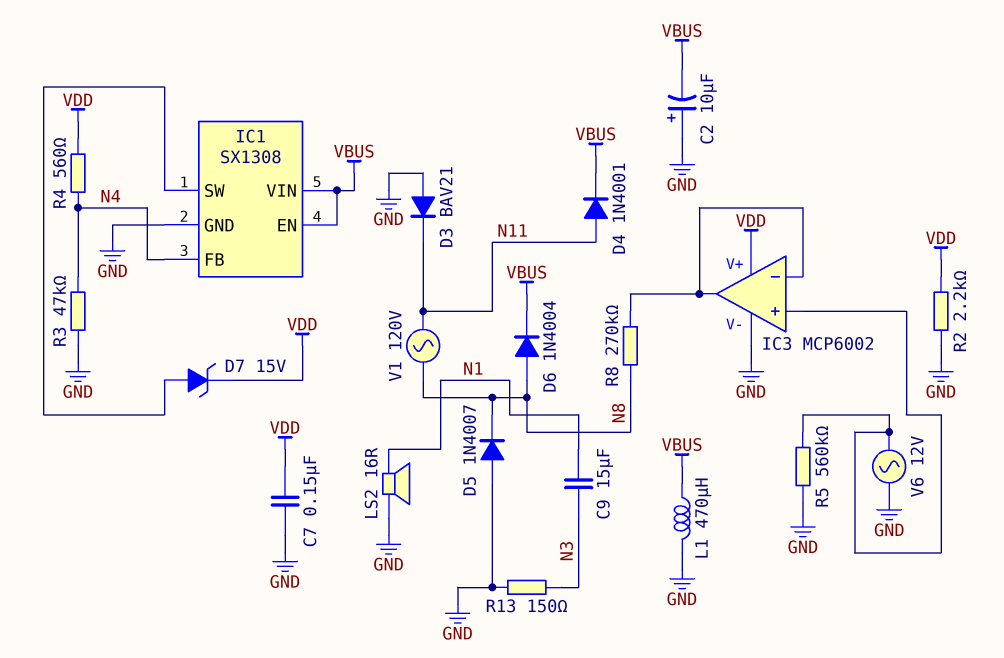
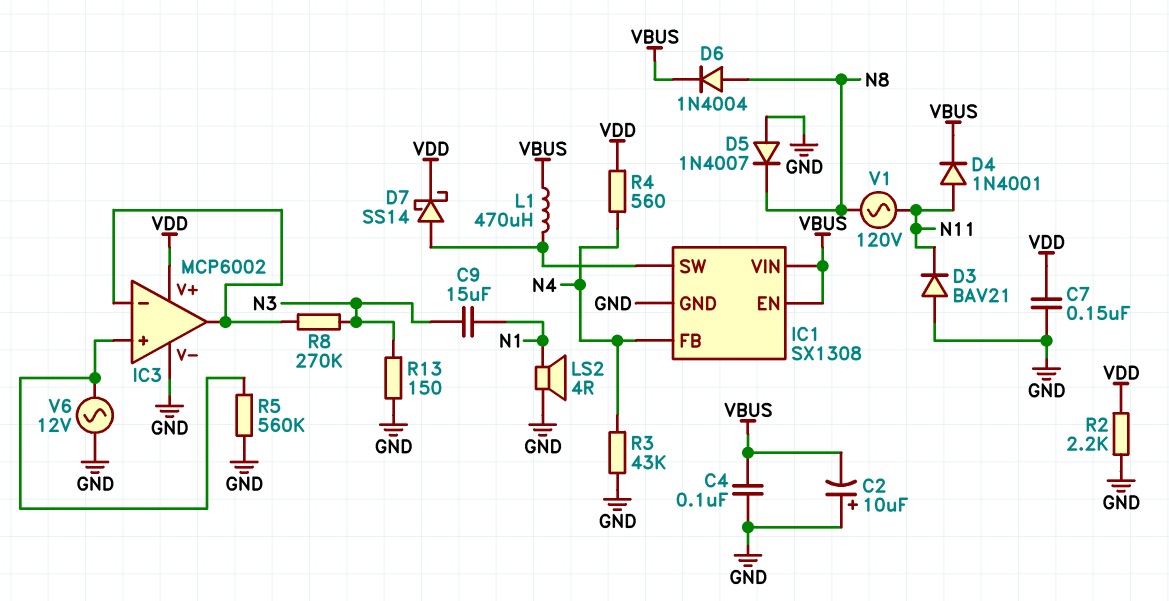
C4: none -> 100nF (GND, VBUS)
D7: zener 15V (A IC1/SW, K VDD) -> schottky SS14 (A IC1/SW, K VDD)
L1: 470uH (GND, VBUS) -> 470uH (IC1/SW, VBUS)
LS2: speaker 16R (GND, N1) -> speaker 4R (GND, N1)
R3: 47k (GND, N4) -> 43k (GND, N4)
R8: 270k (IC3/in-, N8) -> 270k (IC3/in-, N3)

